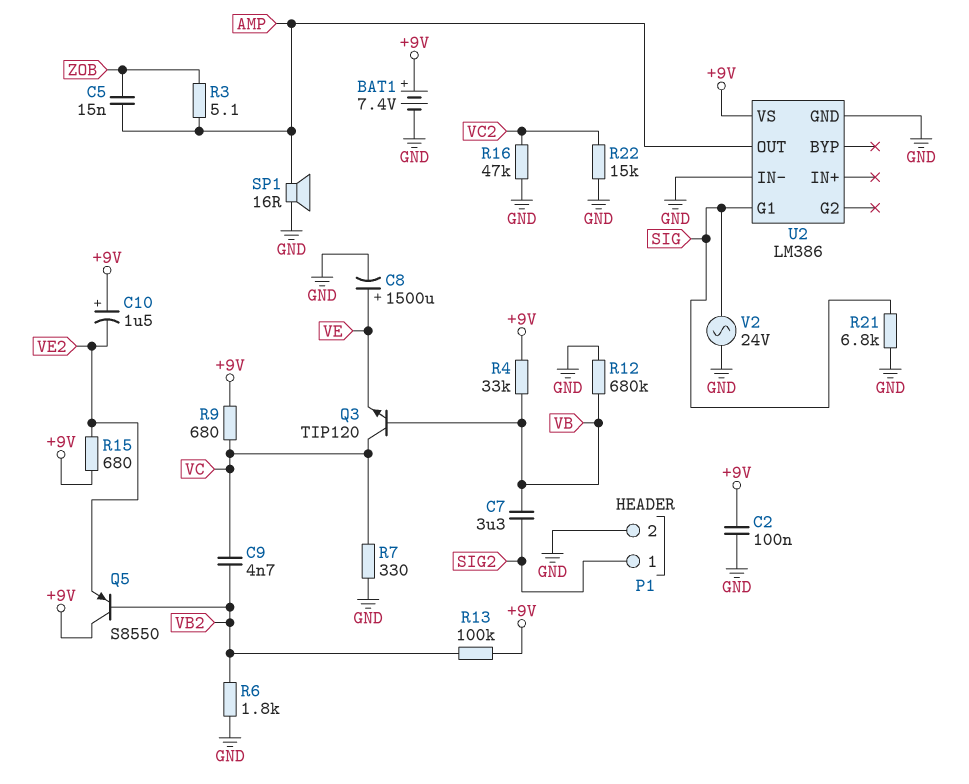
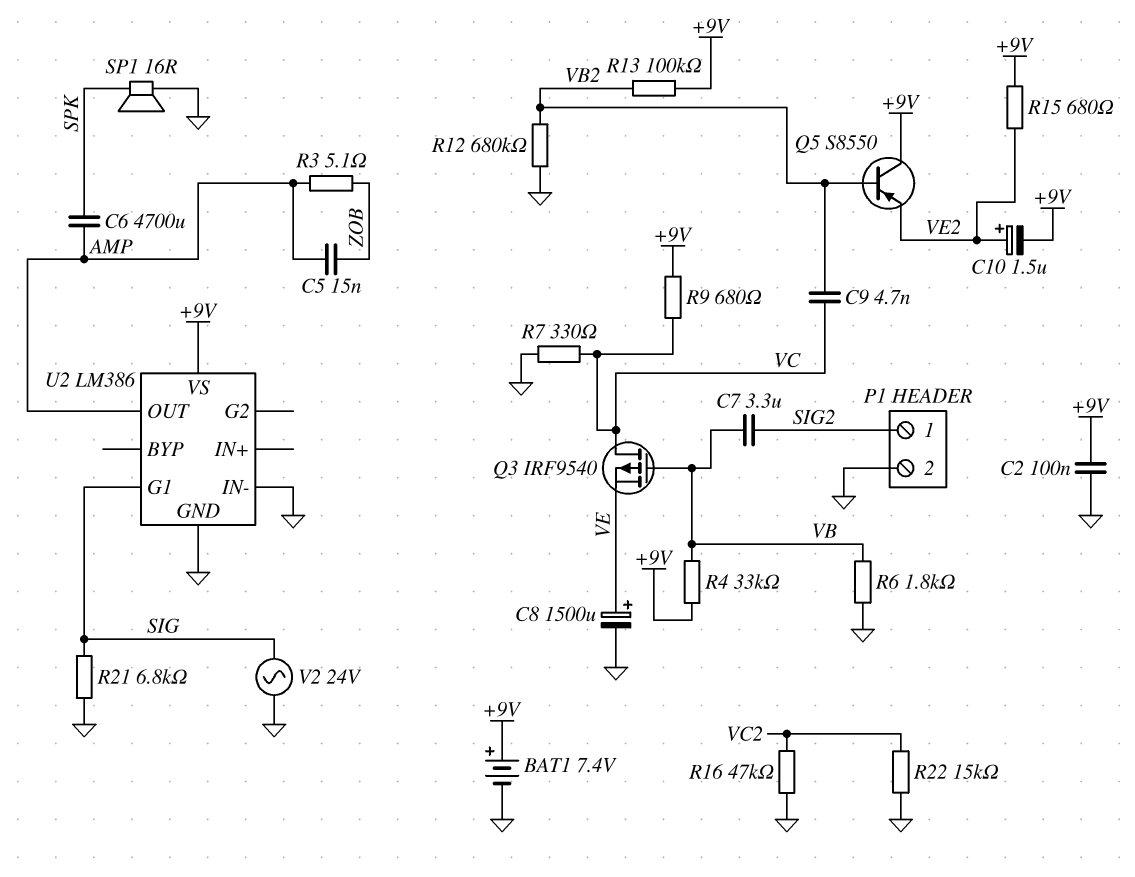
C6: none -> 4700uF (AMP, SPK)
C10: 1.5uF (plus +9V, minus VE2) -> 1.5uF (plus VE2, minus +9V)
Q3: NPN TIP120 (B VB, C VC, E VE) -> PMOS IRF9540 (G VB, D VC, S VE)
R6: 1.8k (GND, VB2) -> 1.8k (GND, VB)
R12: 680k (GND, VB) -> 680k (GND, VB2)
SP1: speaker 16R (AMP, GND) -> speaker 16R (GND, SPK)

